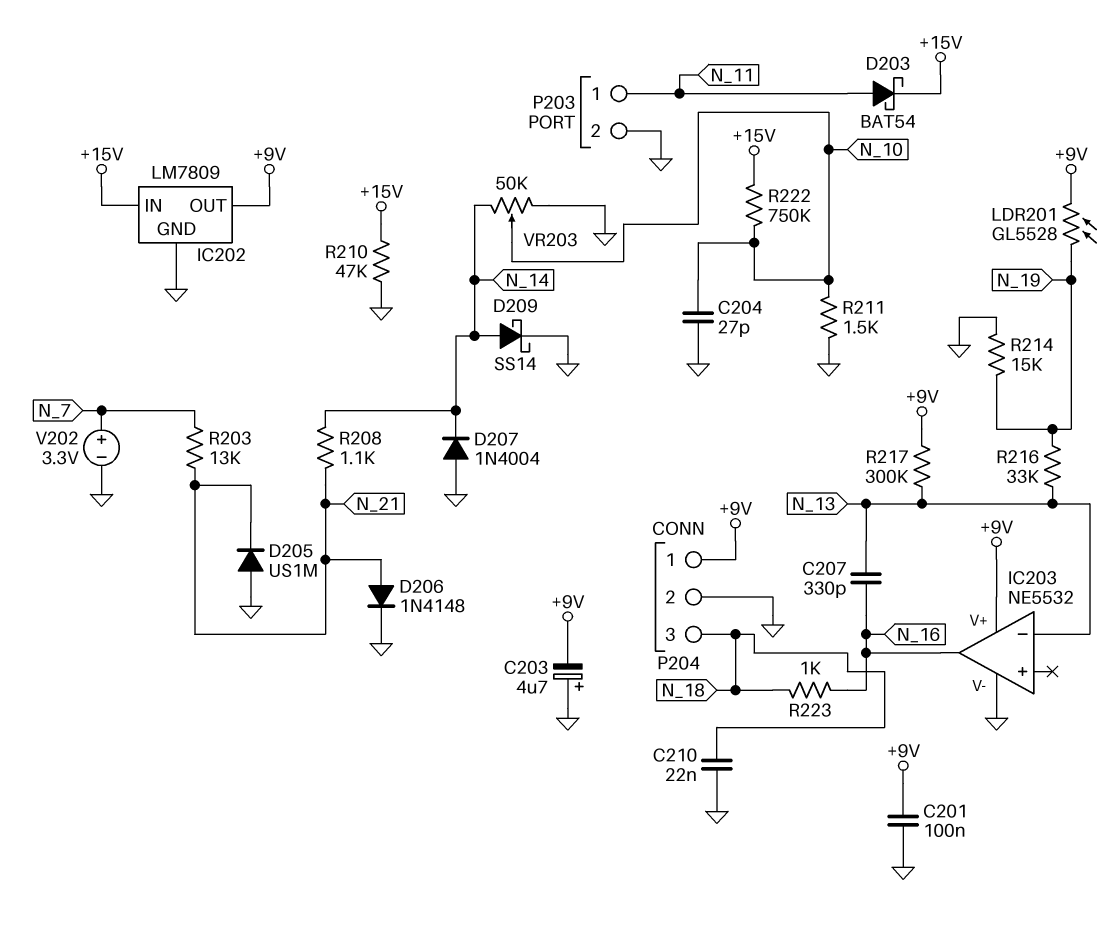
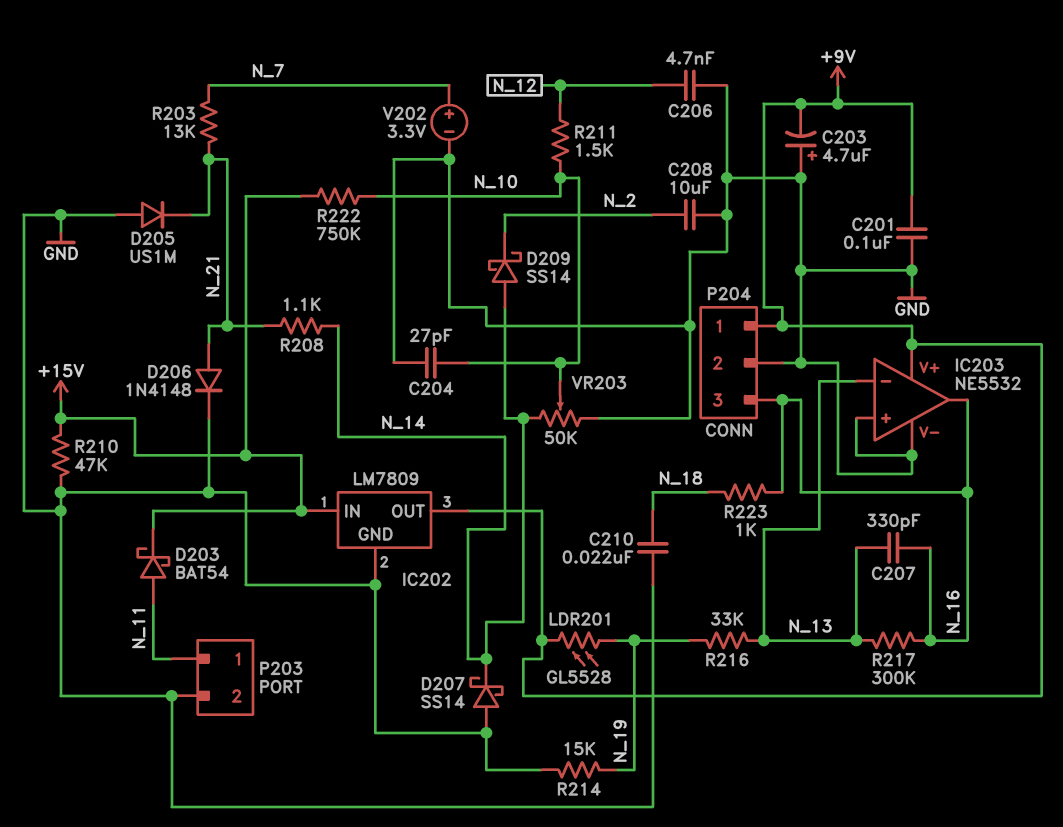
C206: none -> 4.7nF (GND, N_12)
C208: none -> 10uF (GND, N_2)
D207: diode 1N4004 (A GND, K N_14) -> schottky SS14 (A GND, K N_14)
D209: schottky SS14 (A N_14, K GND) -> schottky SS14 (A N_14, K N_2)
IC203 pin in+: none -> GND
P204 pin 3: N_18 -> N_16
R211: 1.5k (GND, N_10) -> 1.5k (N_10, N_12)
R217: 300k (+9V, N_13) -> 300k (N_13, N_16)

